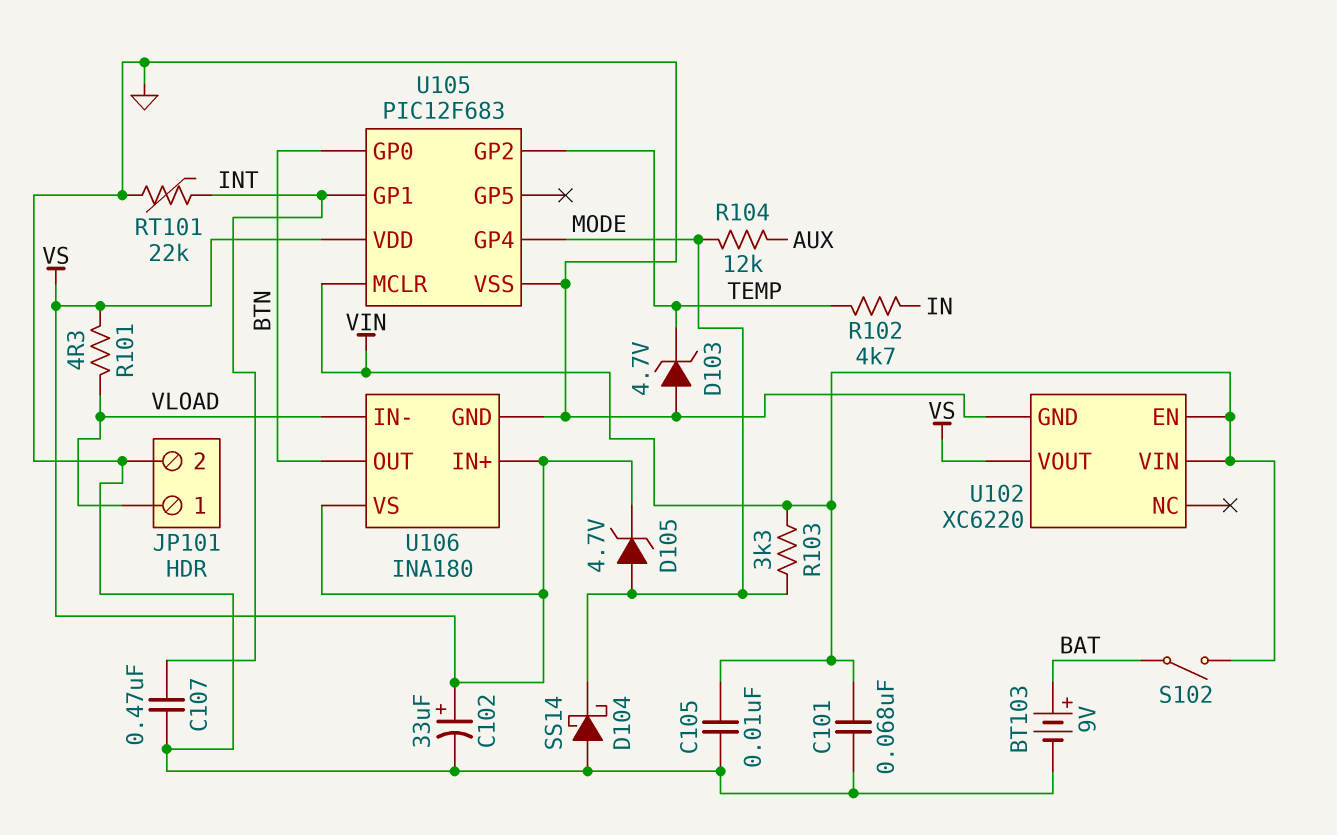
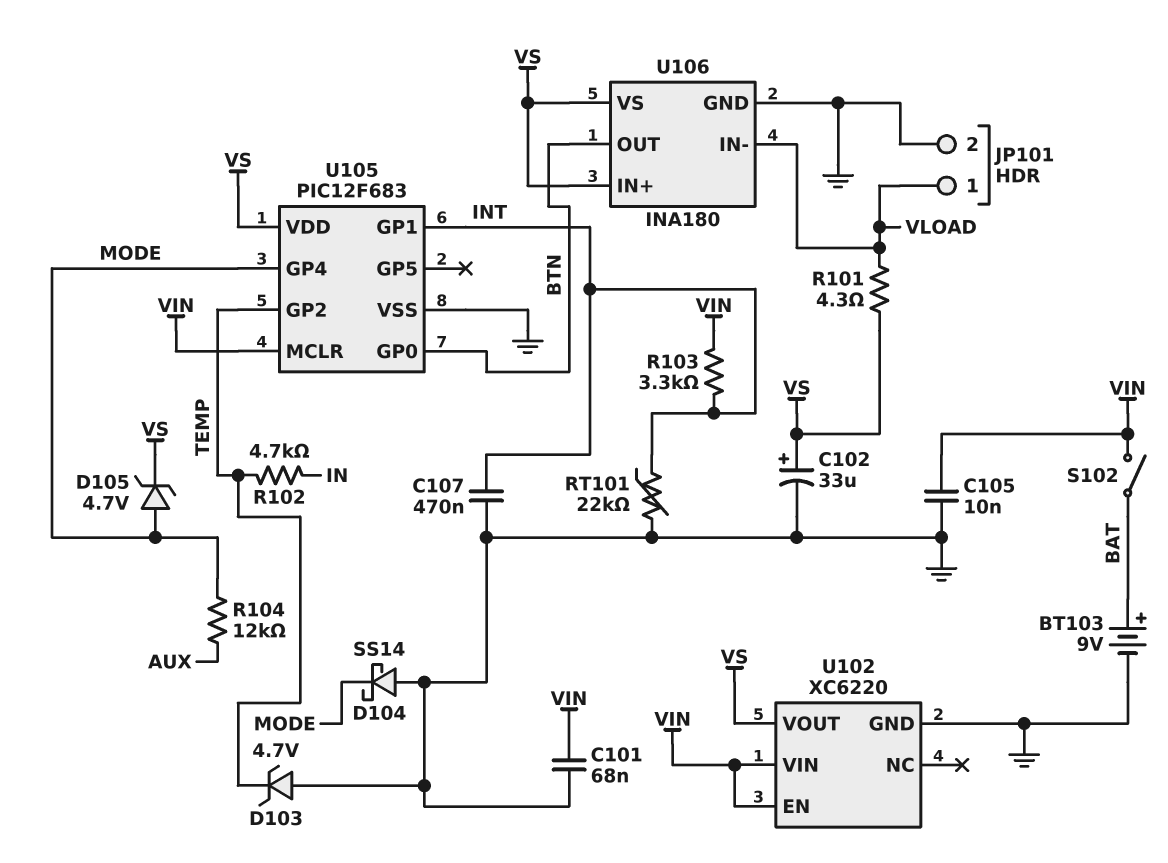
R103: 3.3k (MODE, VIN) -> 3.3k (INT, VIN)

